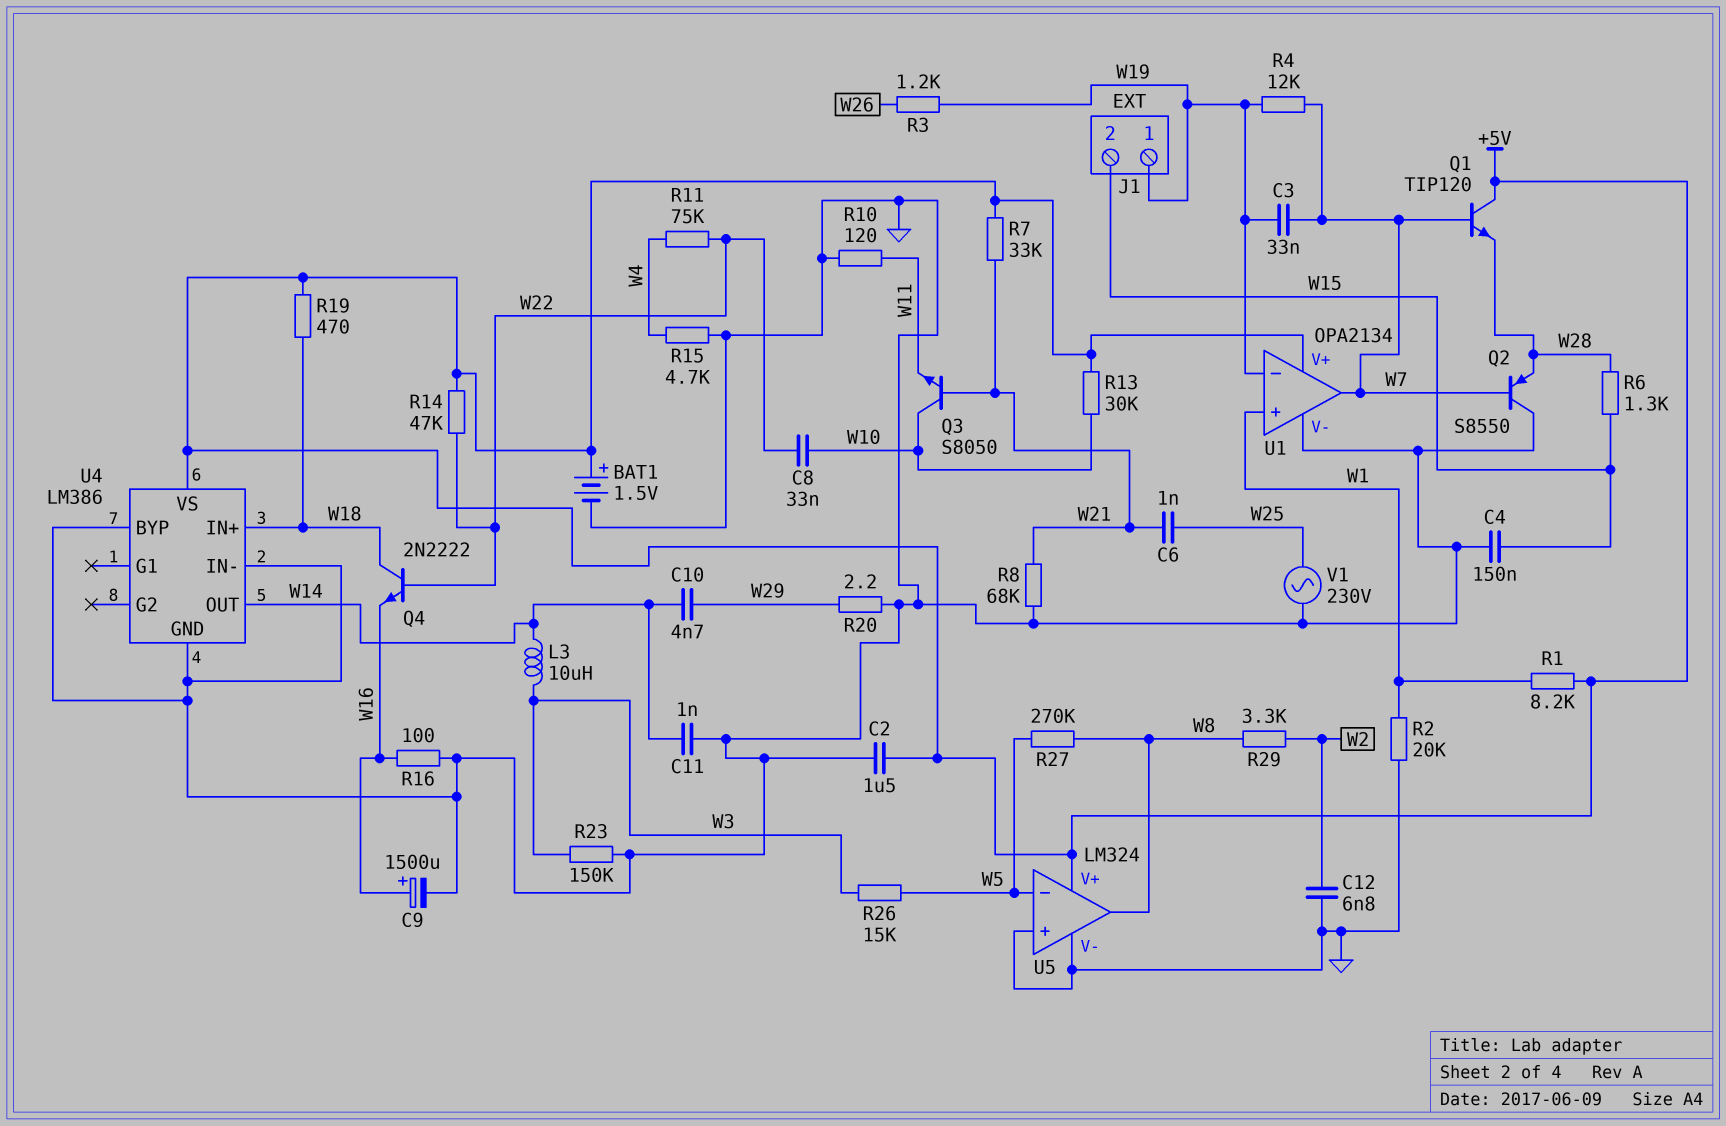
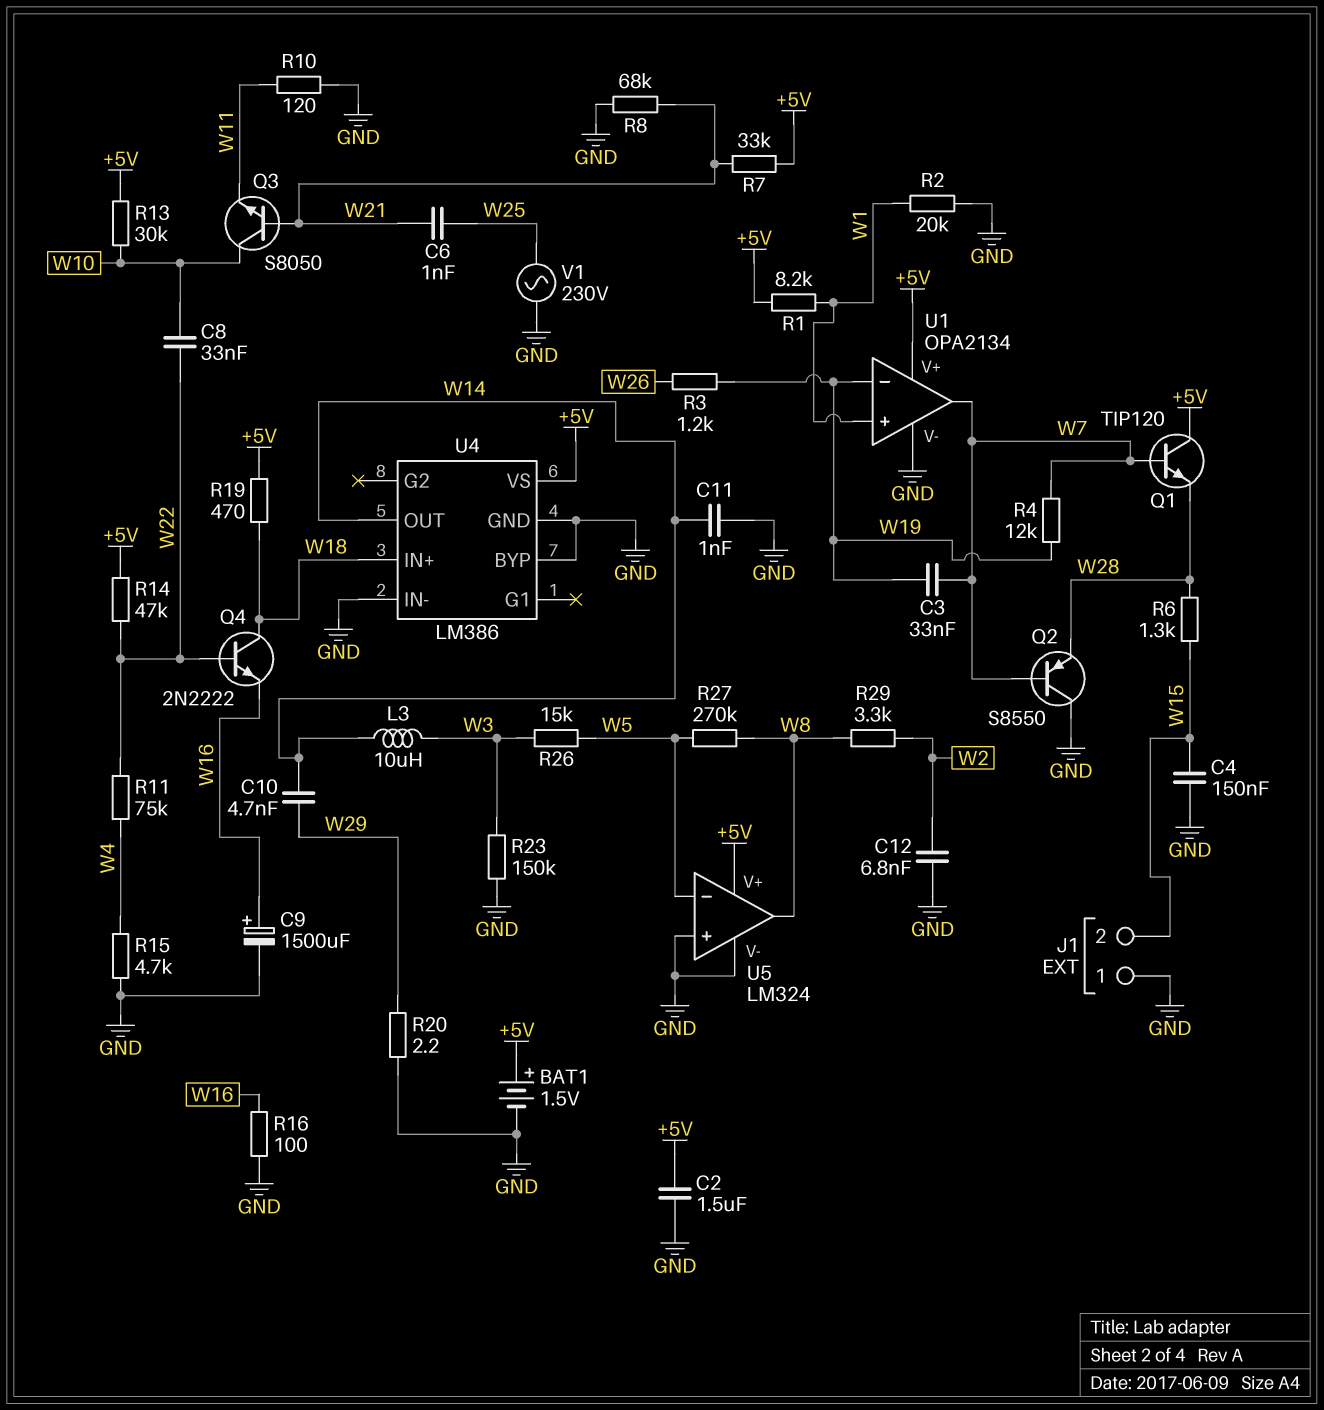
J1 pin 1: W19 -> GND

